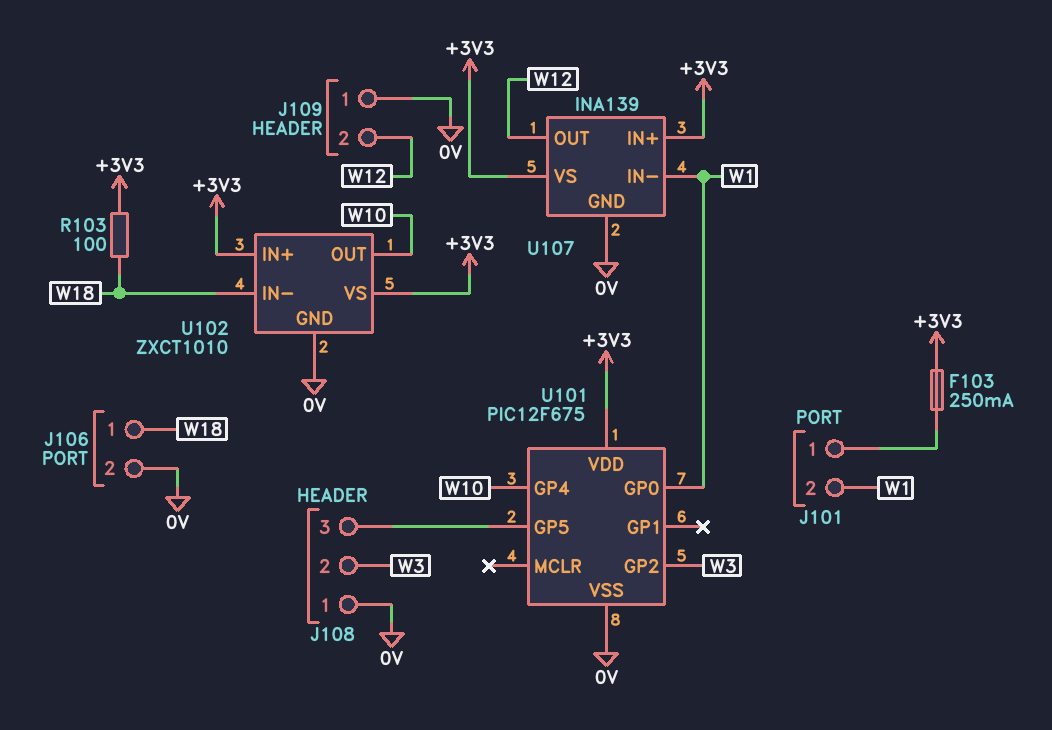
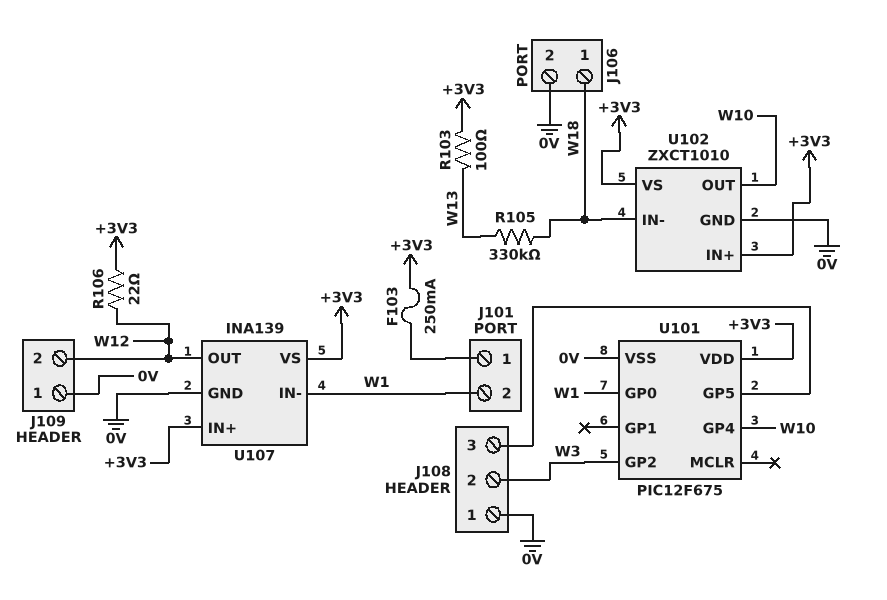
R103: 100 (+3V3, W18) -> 100 (+3V3, W13)
R105: none -> 330k (W13, W18)
R106: none -> 22 (+3V3, W12)

